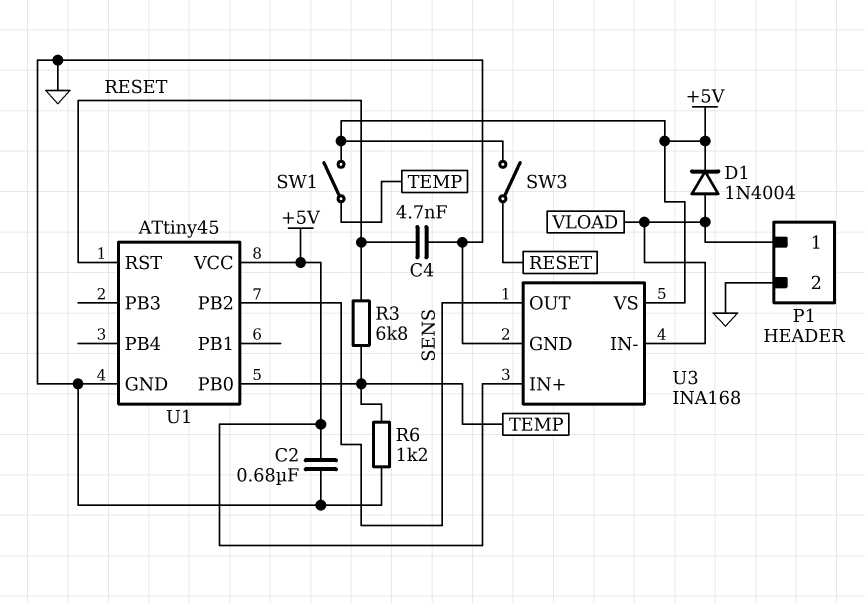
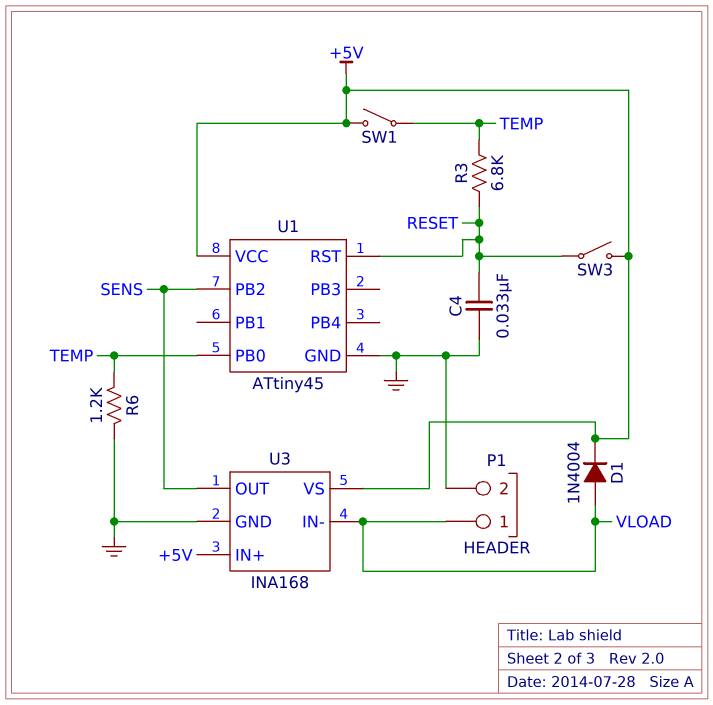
C2: 680nF (+5V, GND) -> none
C4: 4.7nF (GND, RESET) -> 33nF (GND, RESET)

